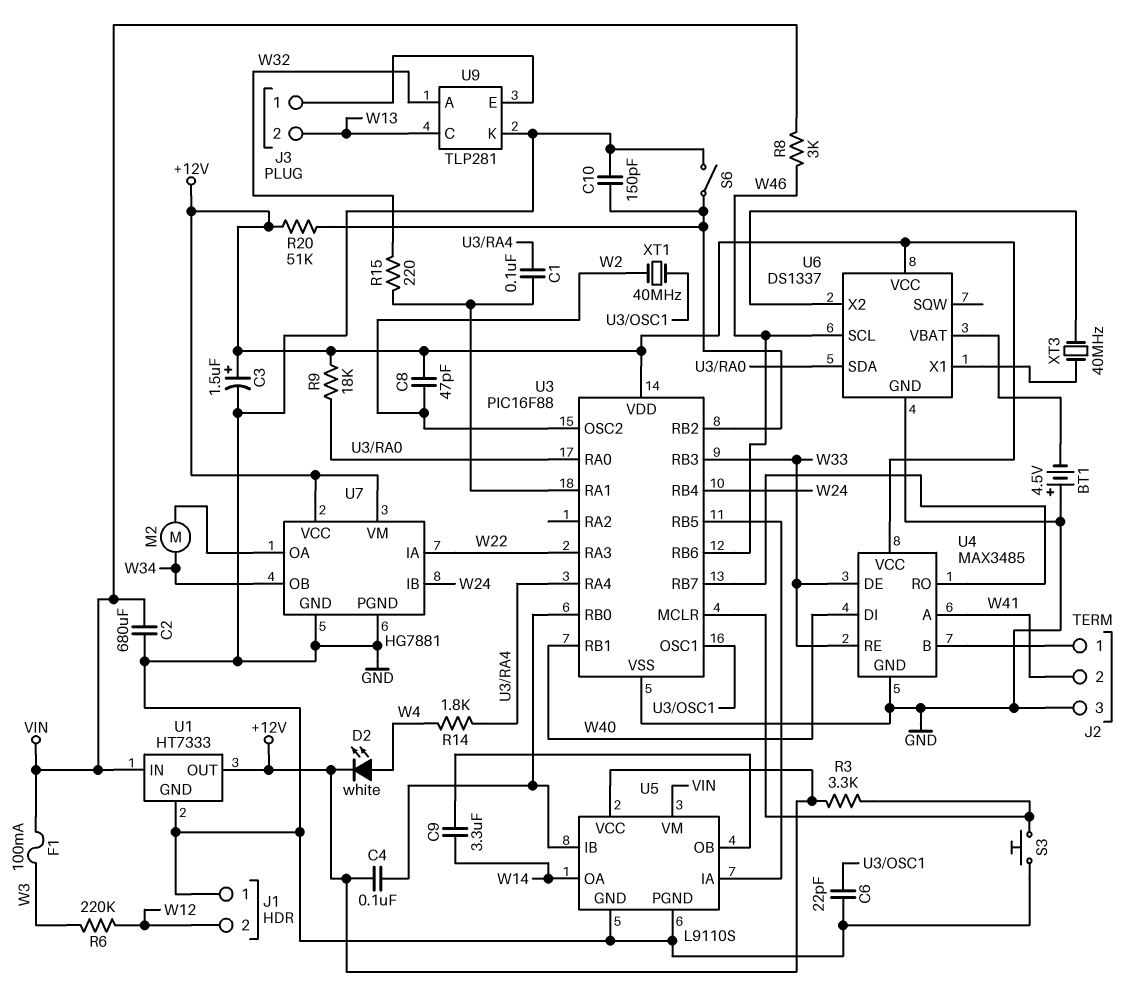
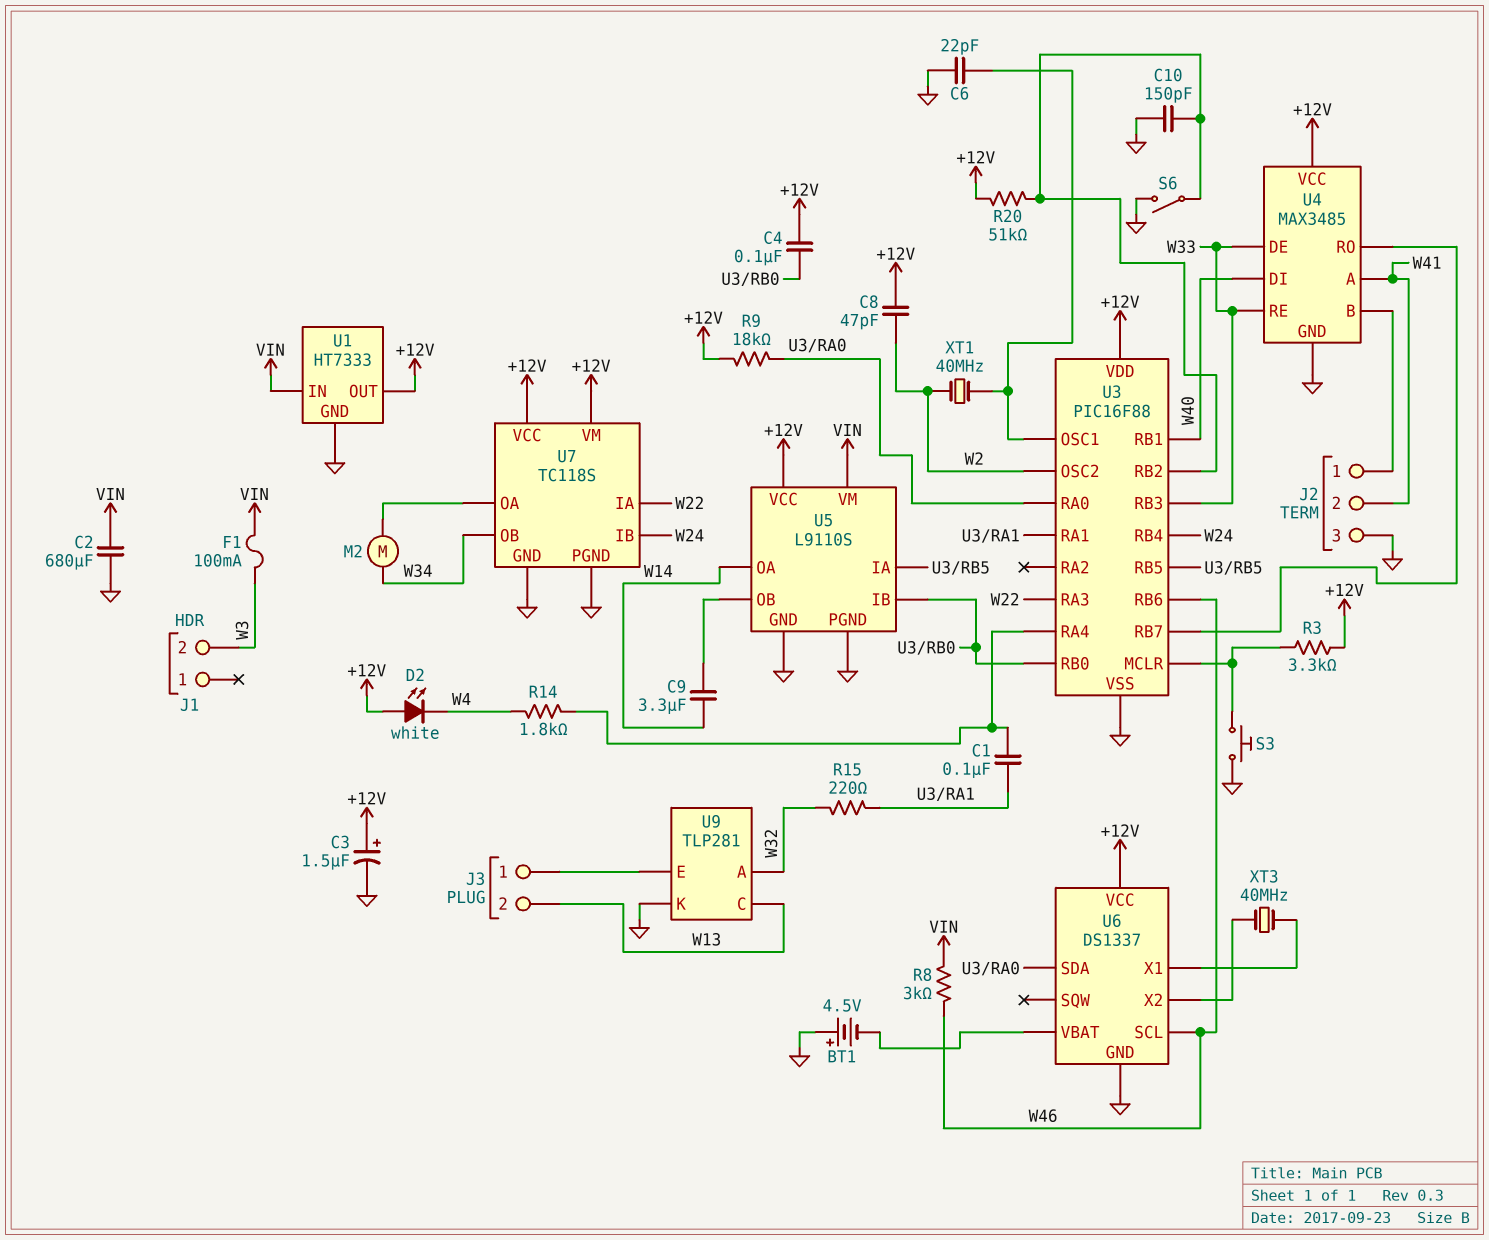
D2: LED white (A W4, K +12V) -> LED white (A +12V, K W4)
J1 pin 1: GND -> none
J1 pin 2: W12 -> W3
R6: 220k (W3, W12) -> none
U7: HG7881 -> TC118S

